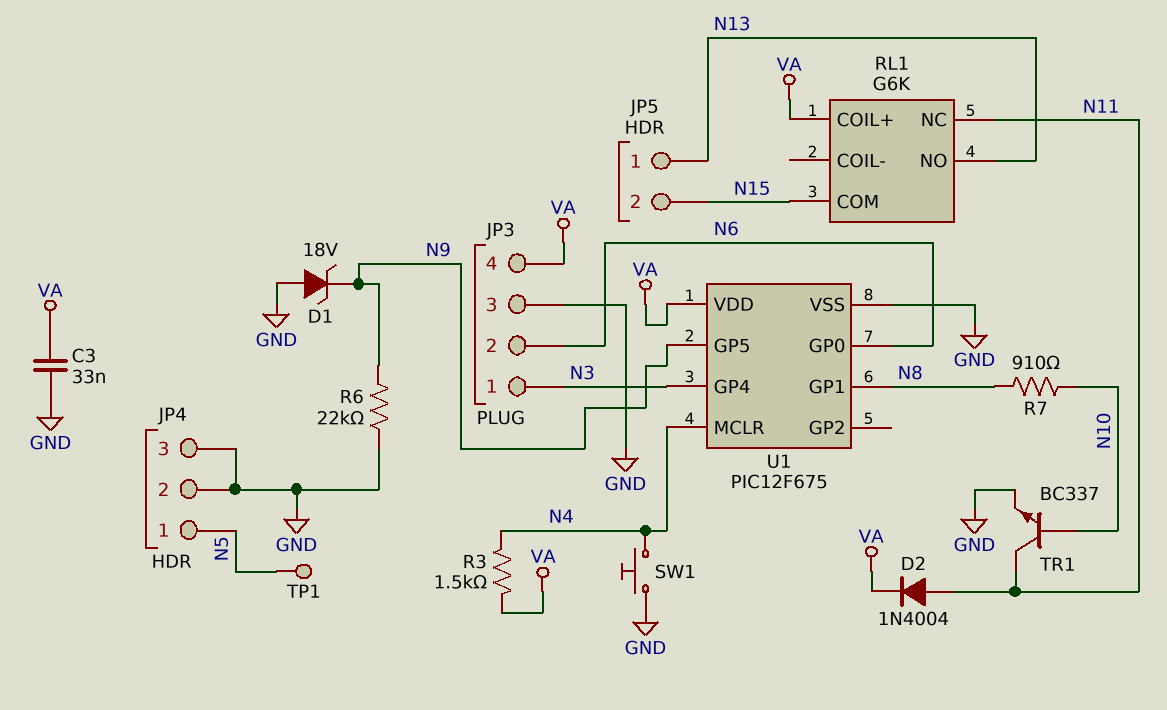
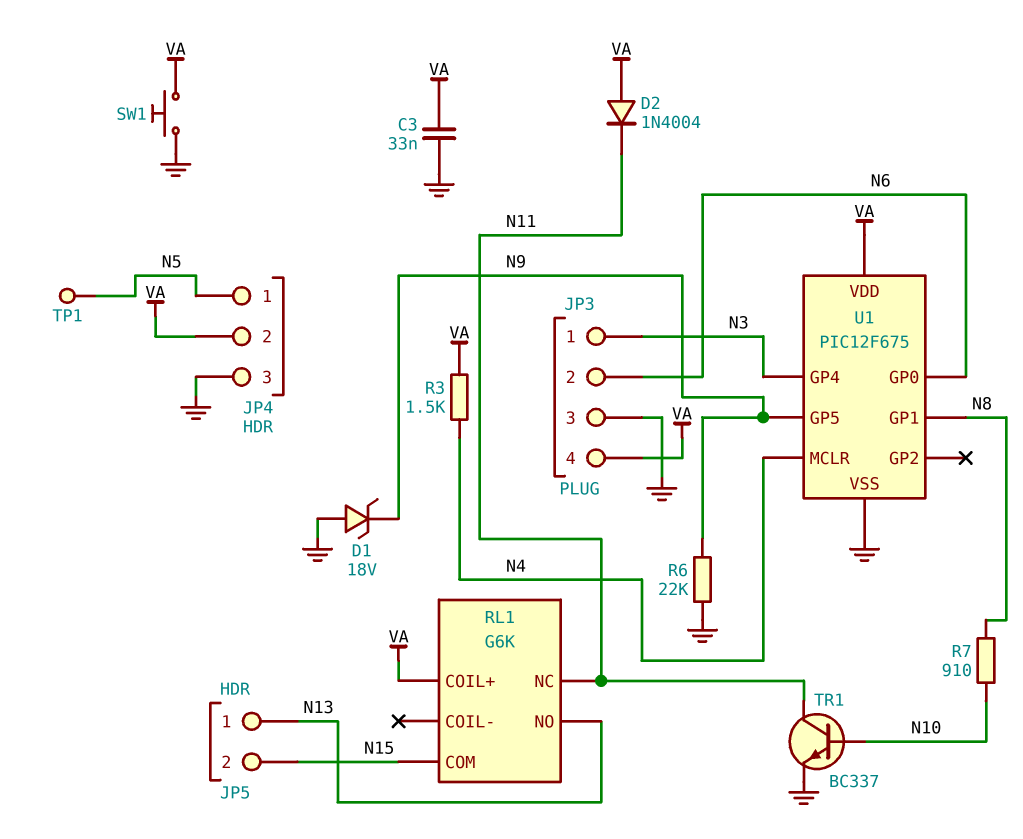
D2: diode 1N4004 (A N11, K VA) -> diode 1N4004 (A VA, K N11)
JP4 pin 2: GND -> VA
SW1: button (GND, N4) -> button (GND, VA)

